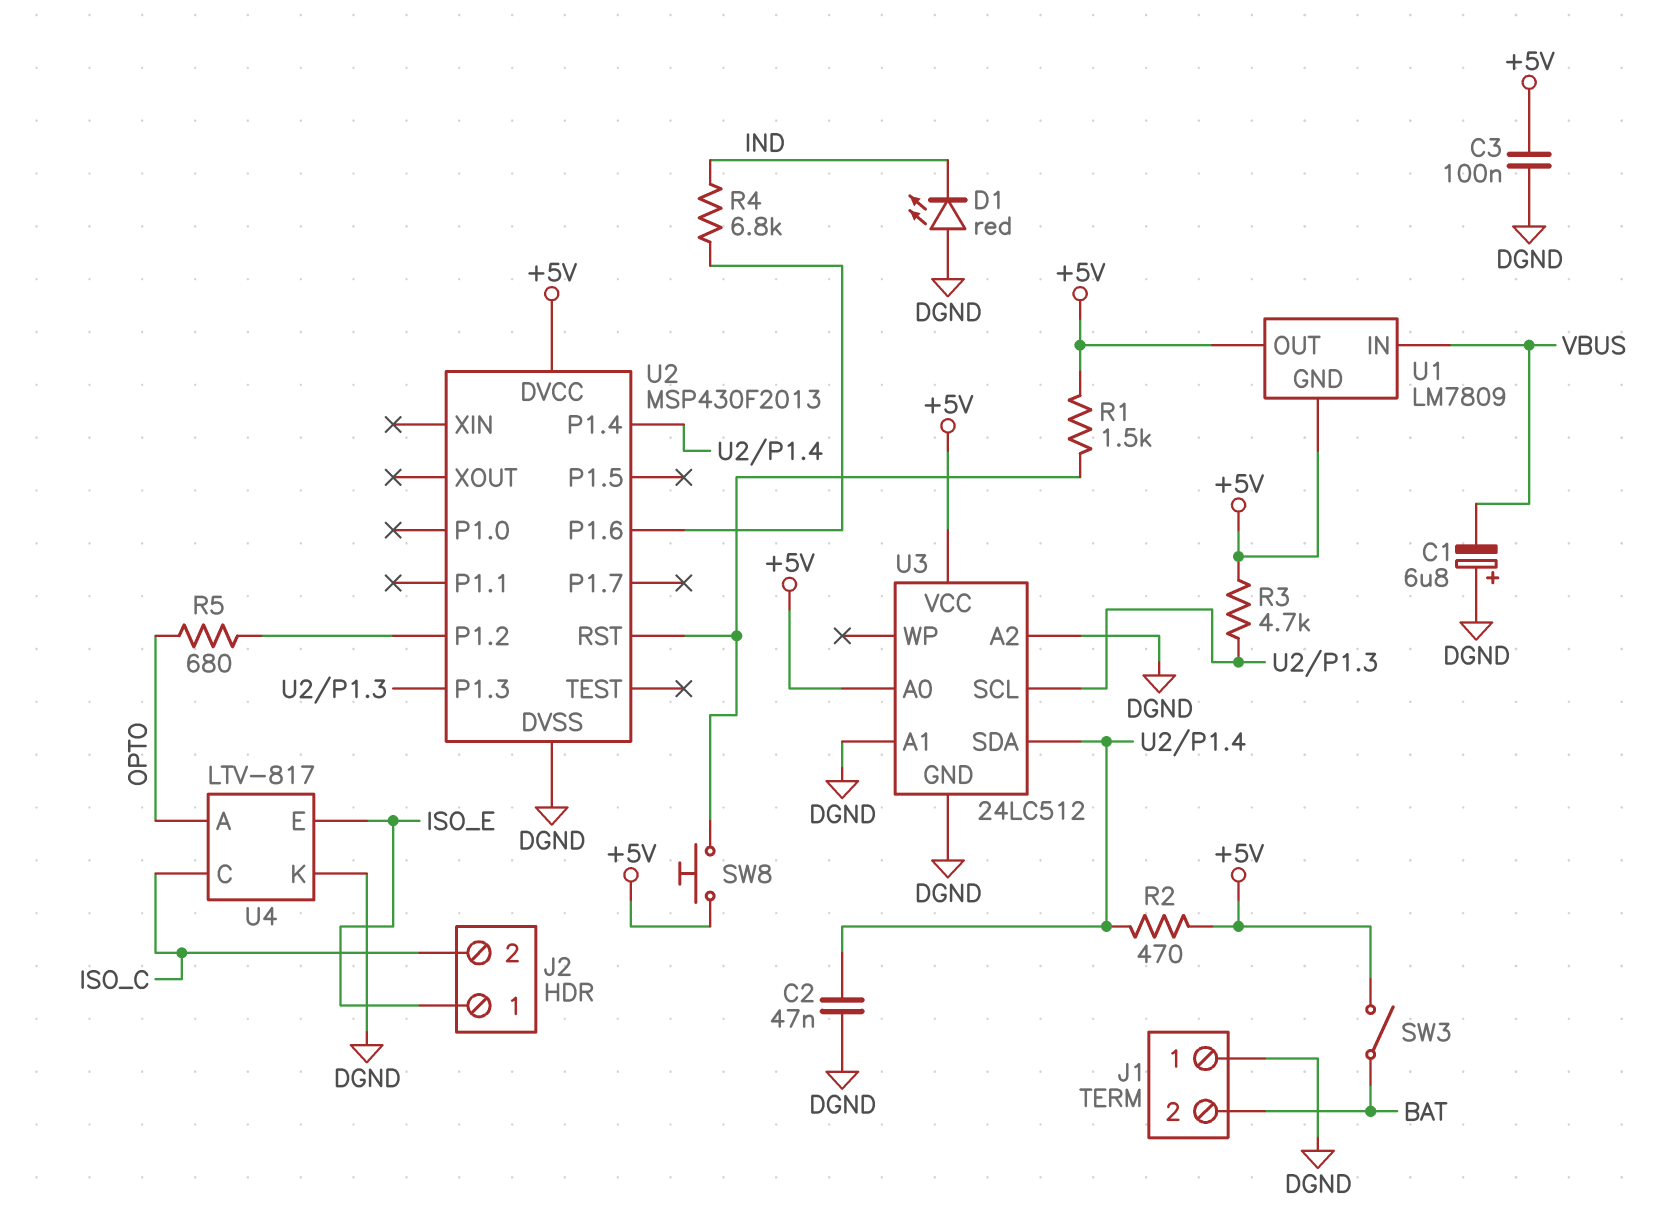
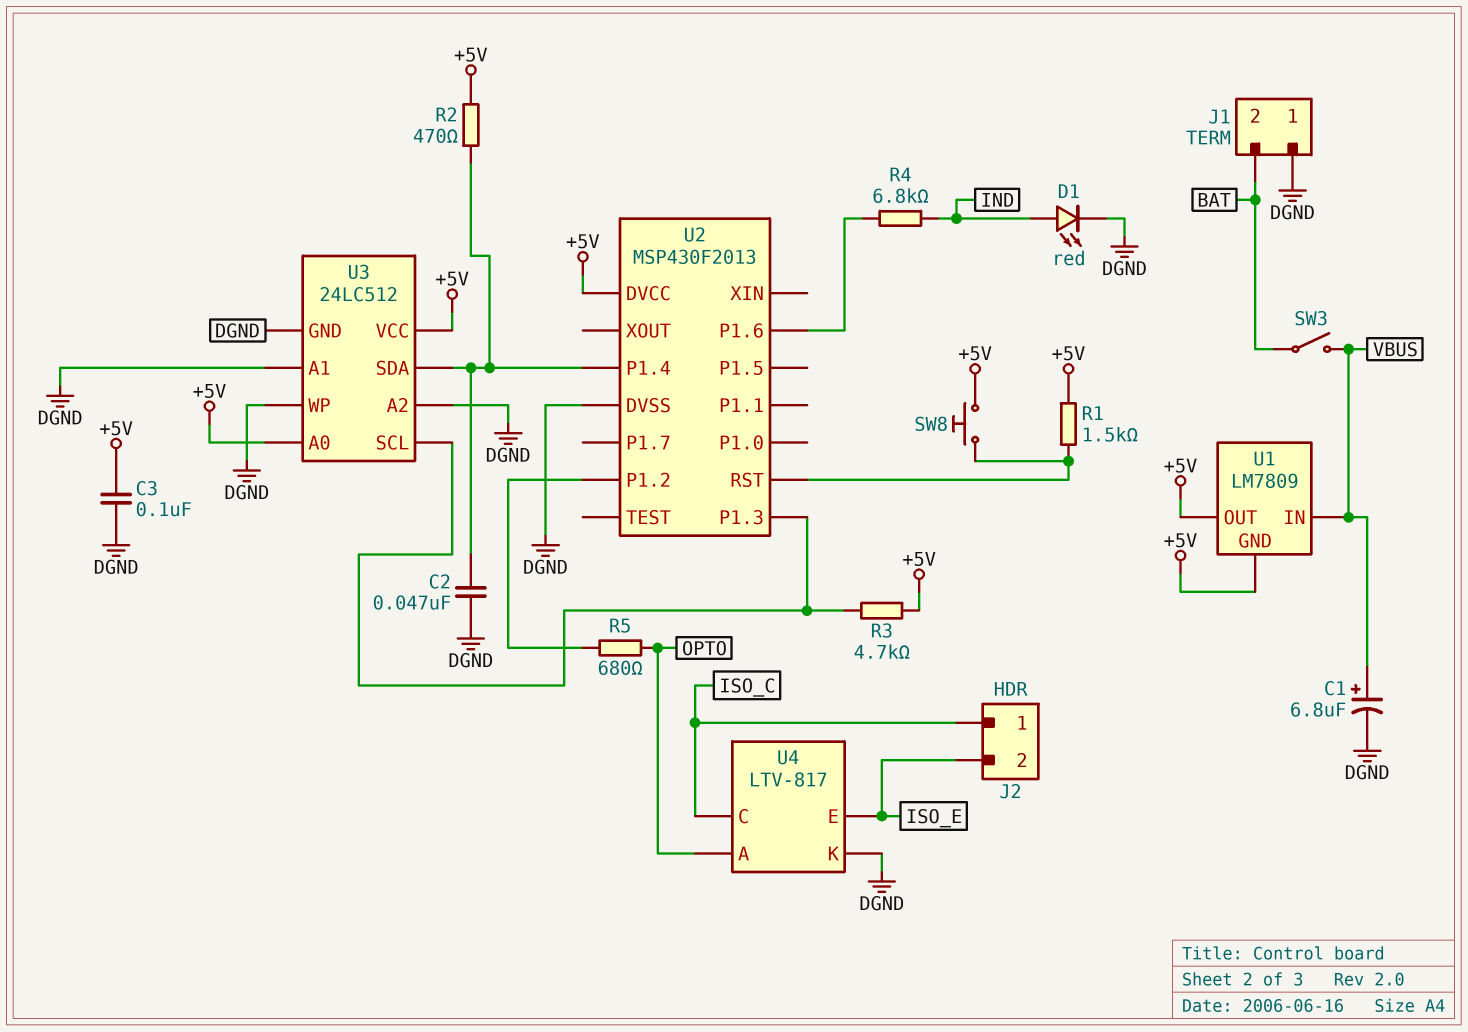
C1: 6.8uF (plus DGND, minus VBUS) -> 6.8uF (plus VBUS, minus DGND)
D1: LED red (A DGND, K IND) -> LED red (A IND, K DGND)
J2 pin 1: ISO_E -> ISO_C
J2 pin 2: ISO_C -> ISO_E
SW3: switch (+5V, BAT) -> switch (BAT, VBUS)
U3 pin WP: none -> DGND

